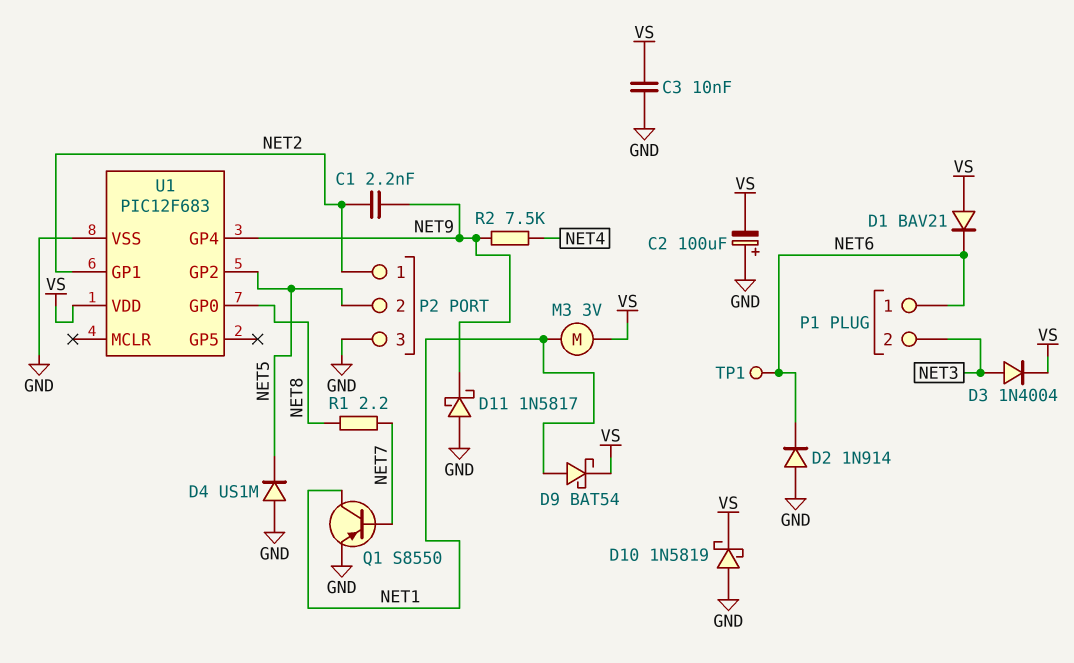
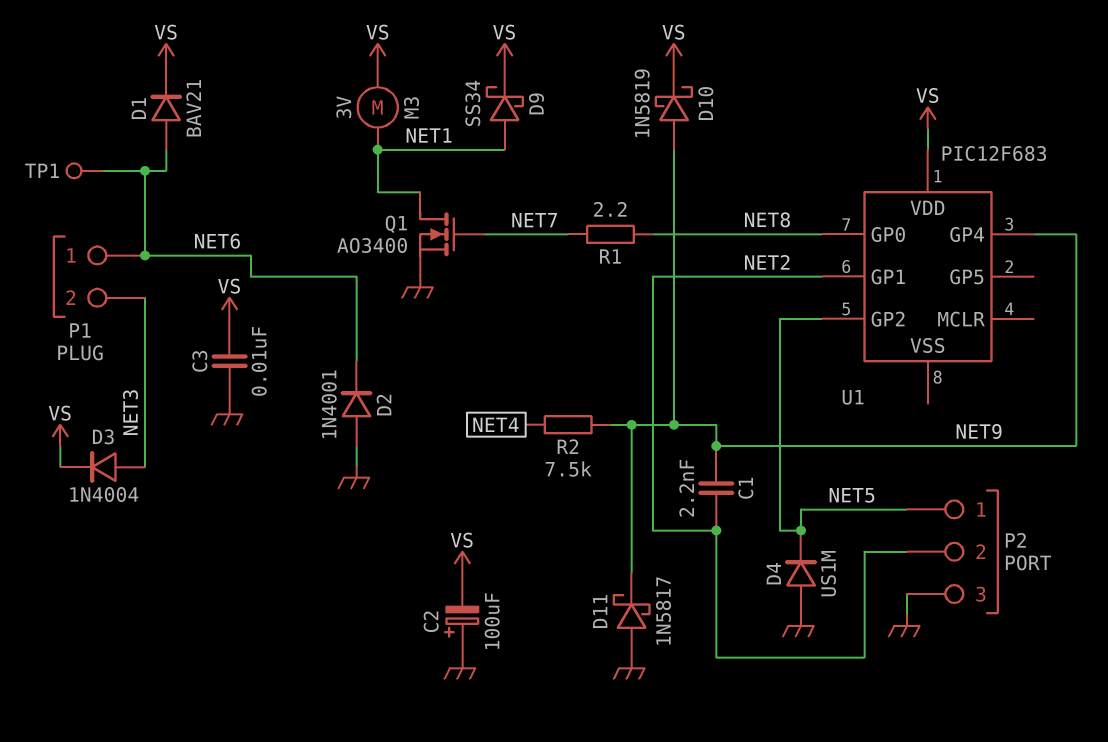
D1: diode BAV21 (A VS, K NET6) -> diode BAV21 (A NET6, K VS)
D2: diode 1N914 (A GND, K NET6) -> diode 1N4001 (A GND, K NET6)
D9: schottky BAT54 (A NET1, K VS) -> schottky SS34 (A NET1, K VS)
D10: schottky 1N5819 (A GND, K VS) -> schottky 1N5819 (A NET9, K VS)
P2 pin 1: NET2 -> NET5
P2 pin 2: NET5 -> NET2
Q1: PNP S8550 (B NET7, C NET1, E GND) -> NMOS AO3400 (G NET7, D NET1, S GND)
U1 pin VSS: GND -> none

